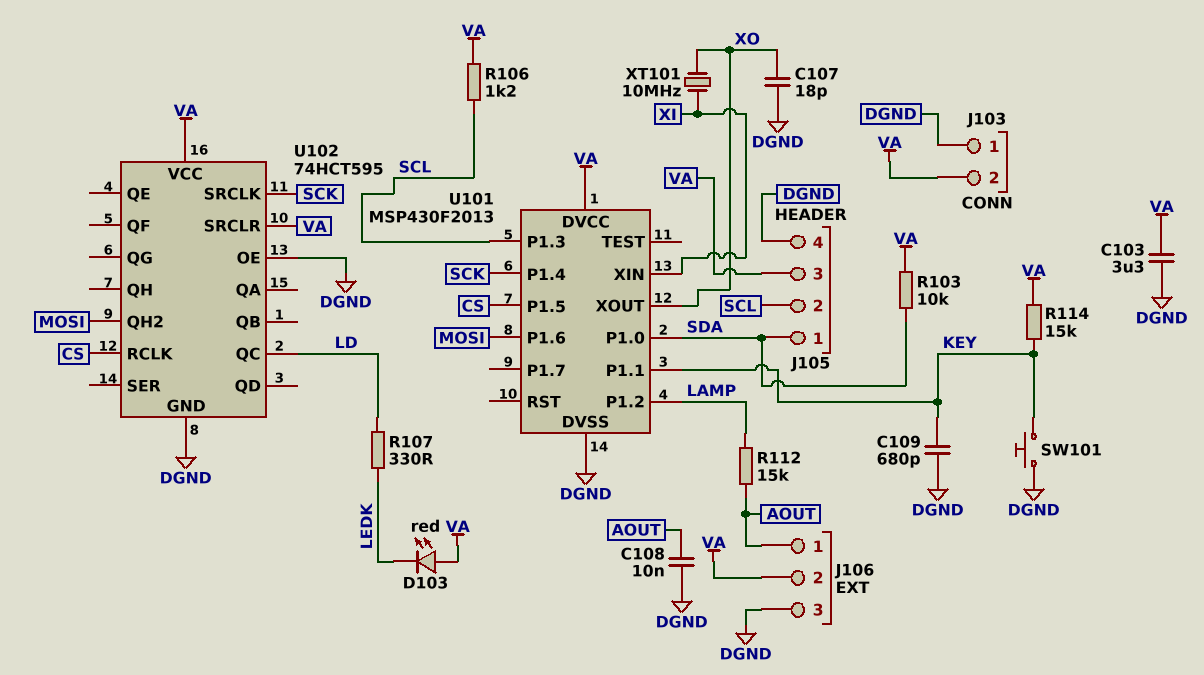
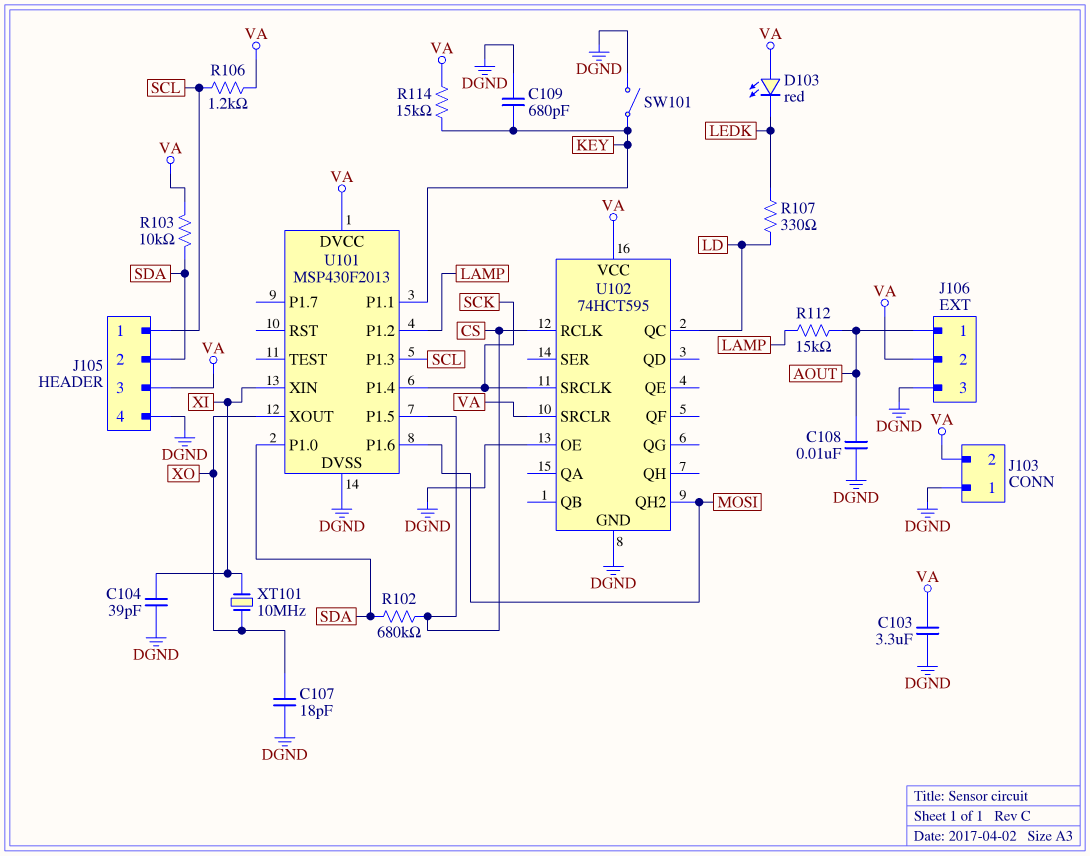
C104: none -> 39pF (DGND, XI)
J105 pin 1: SDA -> SCL
J105 pin 2: SCL -> SDA
R102: none -> 680k (CS, SDA)
SW101: button (DGND, KEY) -> switch (DGND, KEY)

